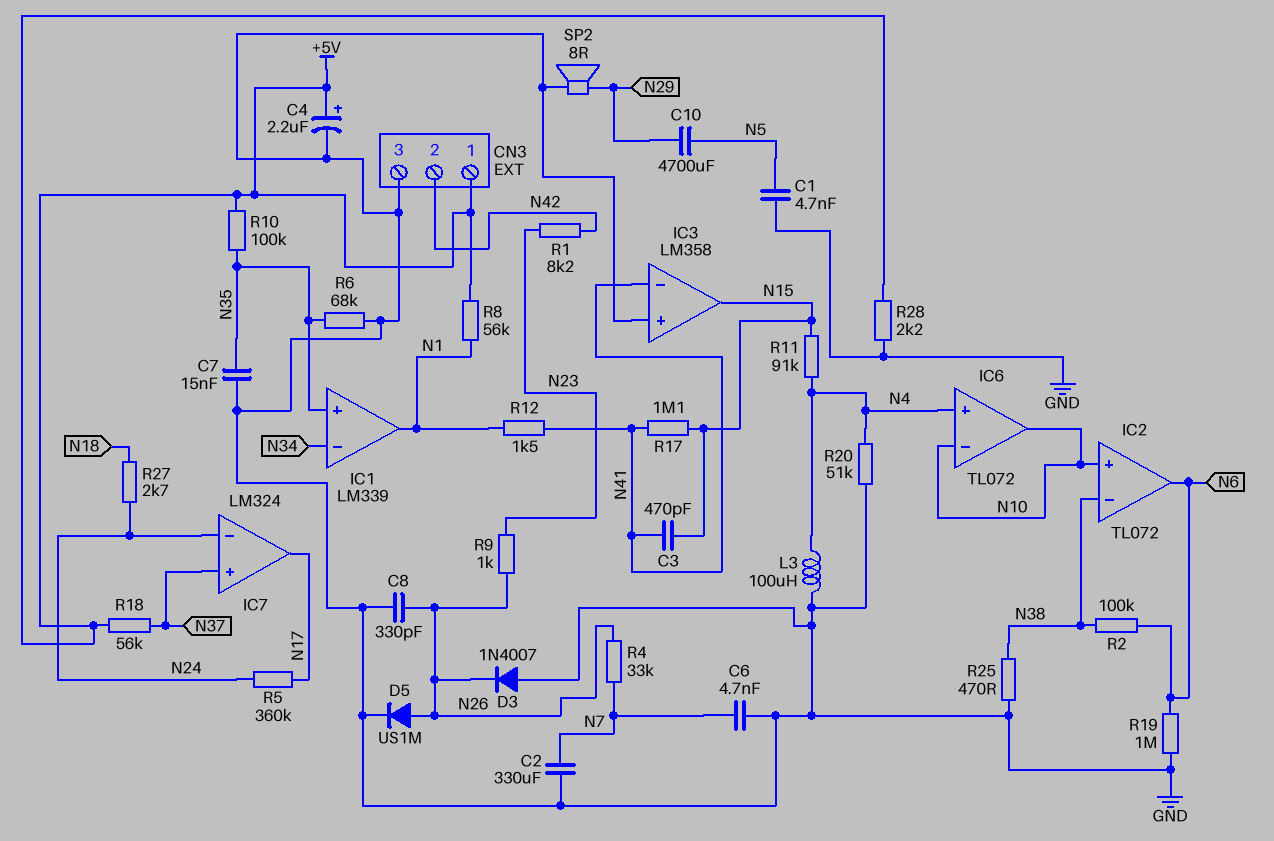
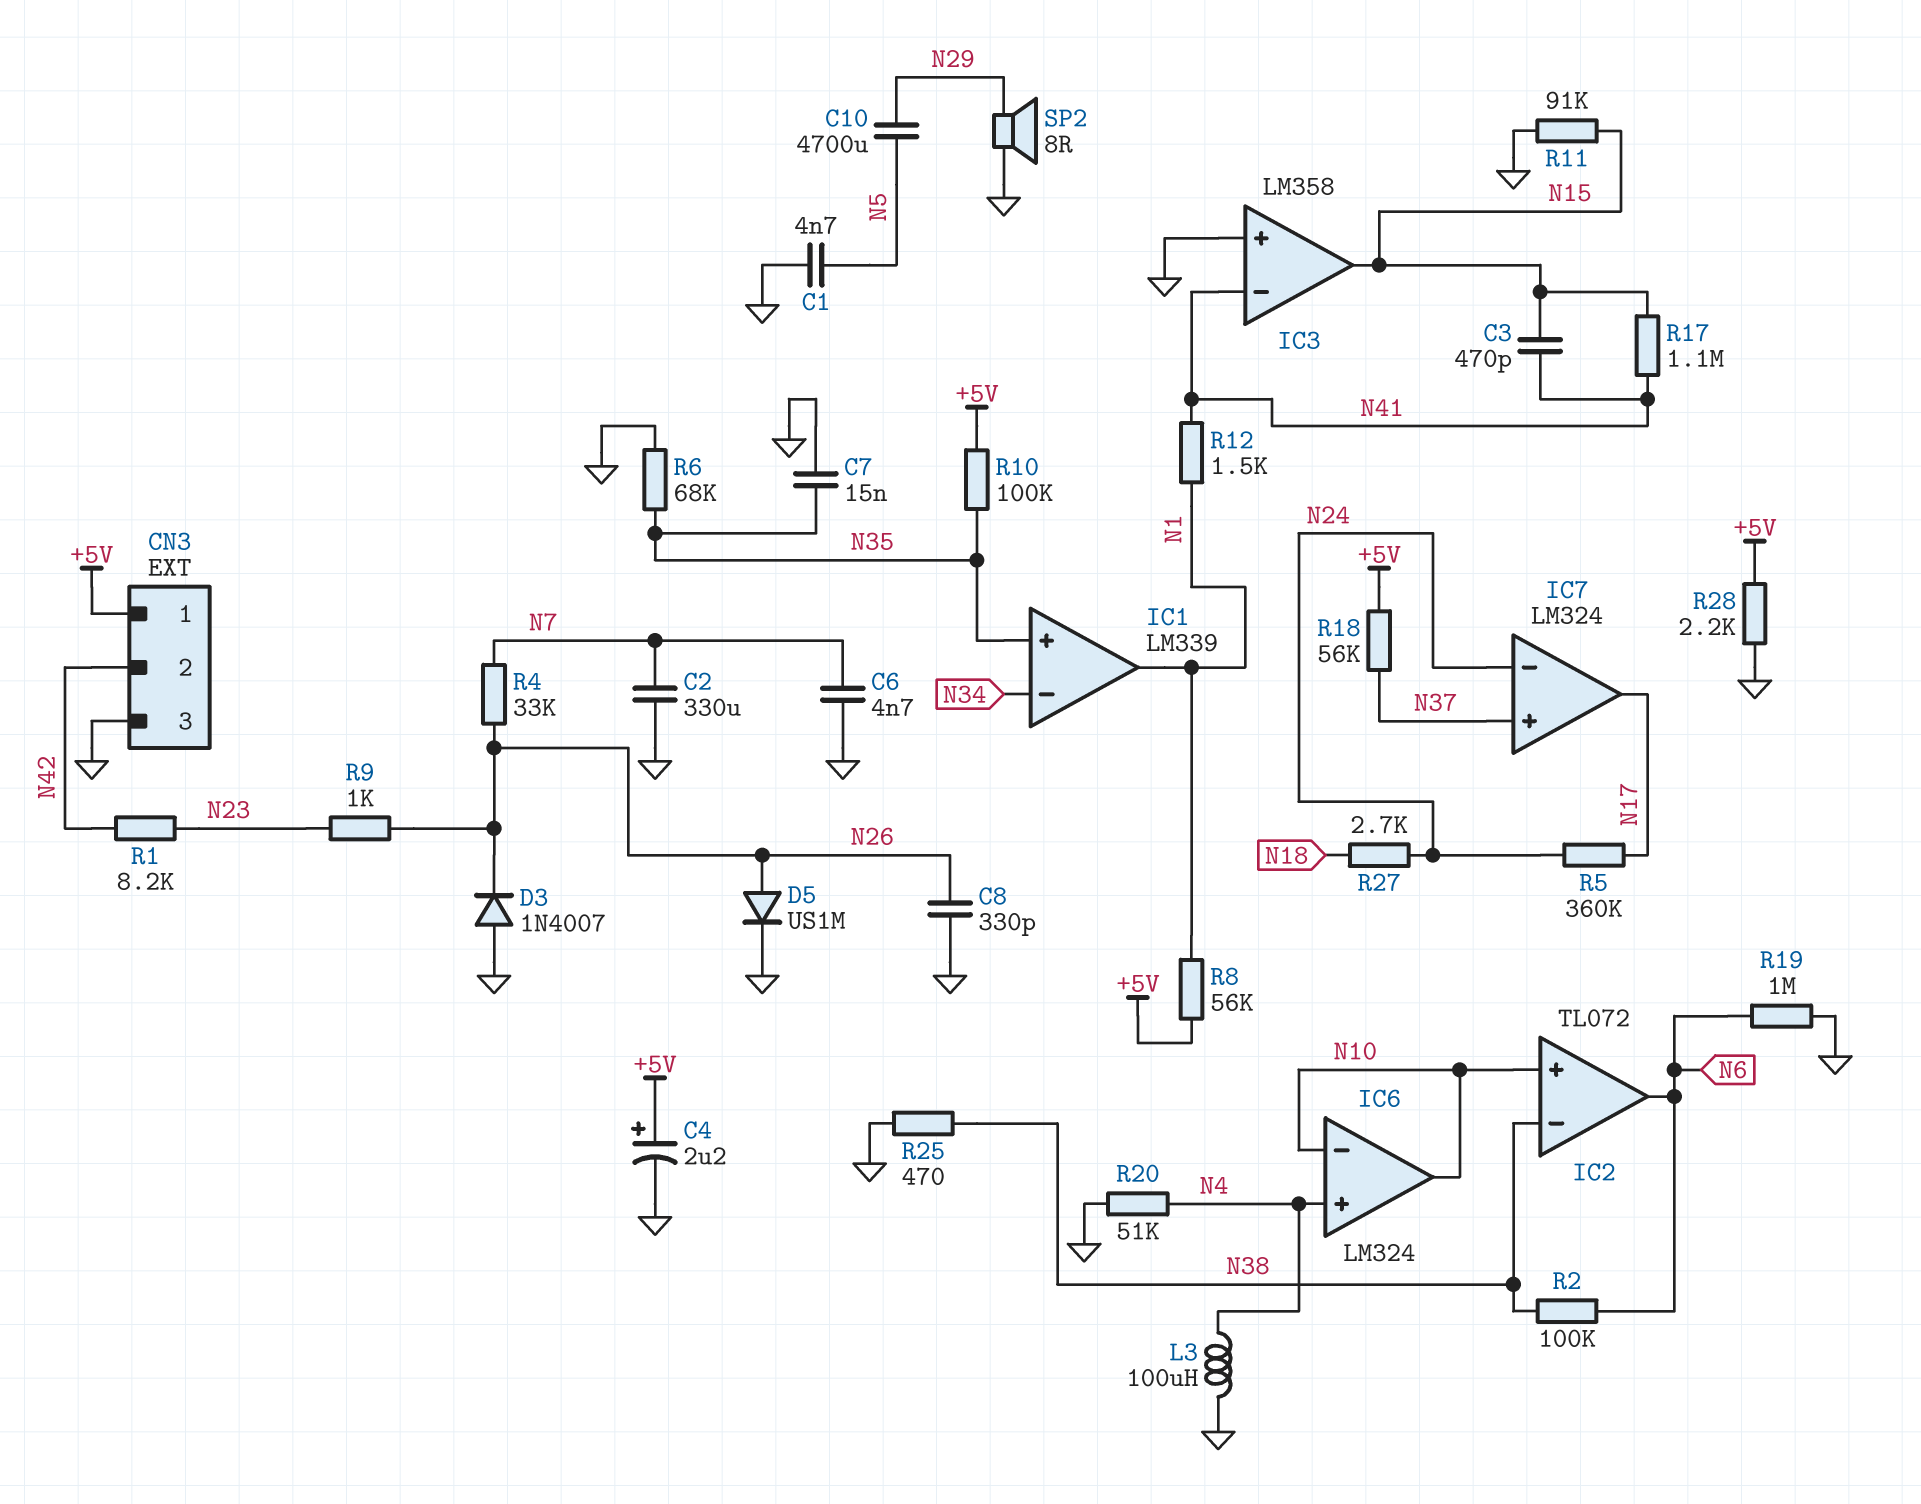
IC6: TL072 -> LM324
R11: 91k (N4, N15) -> 91k (GND, N15)

